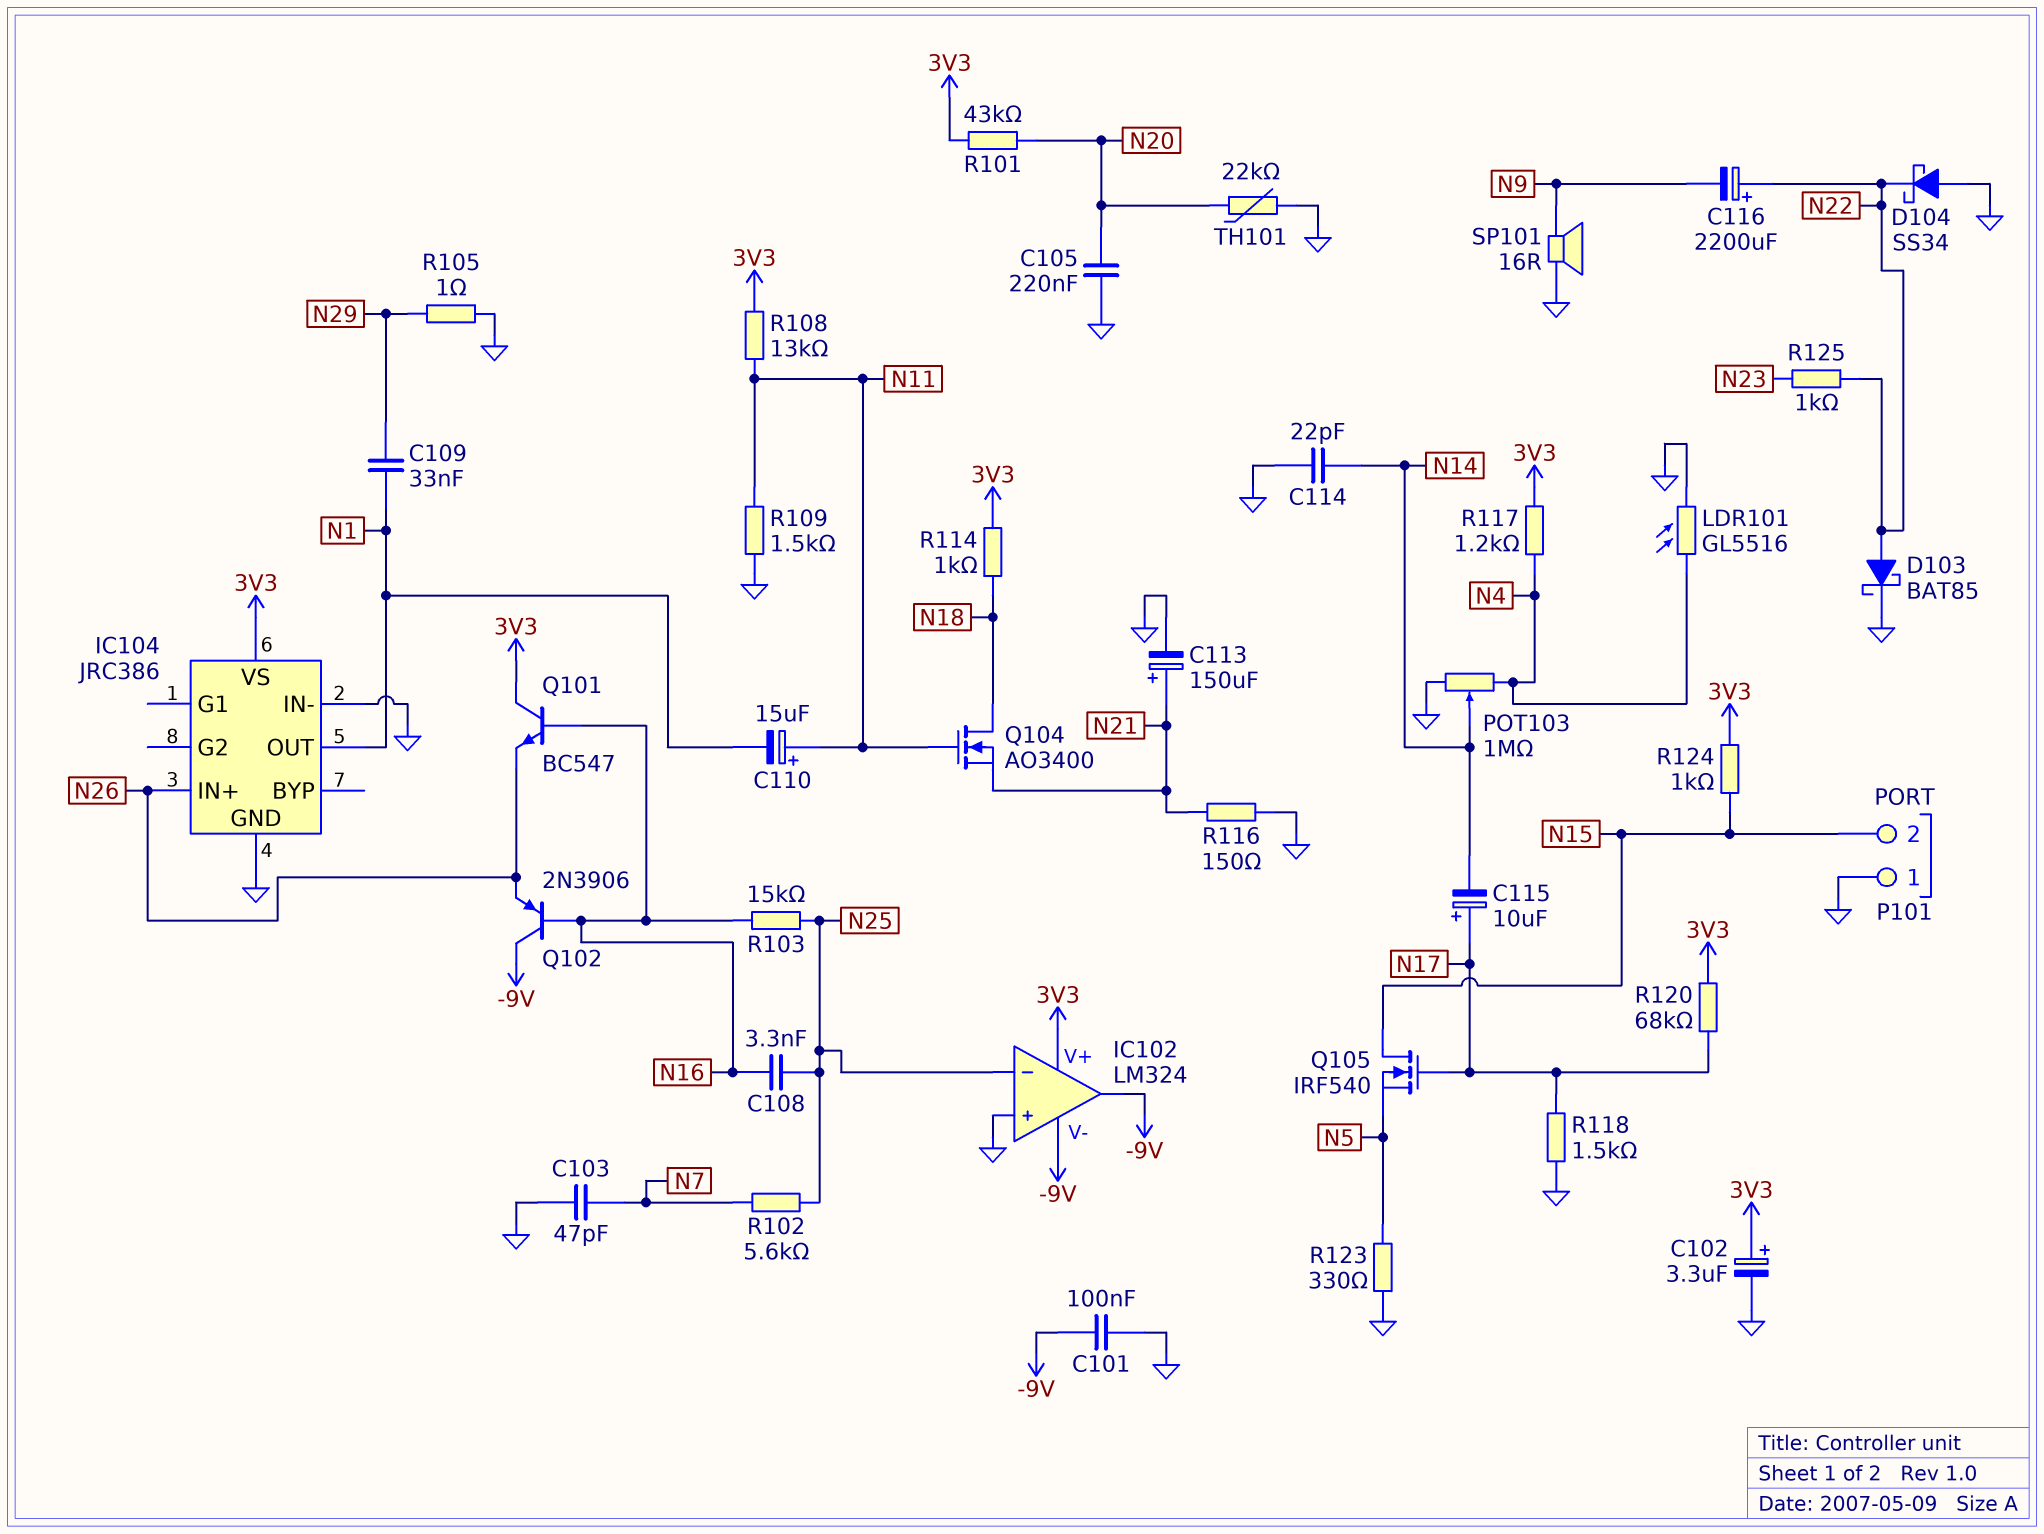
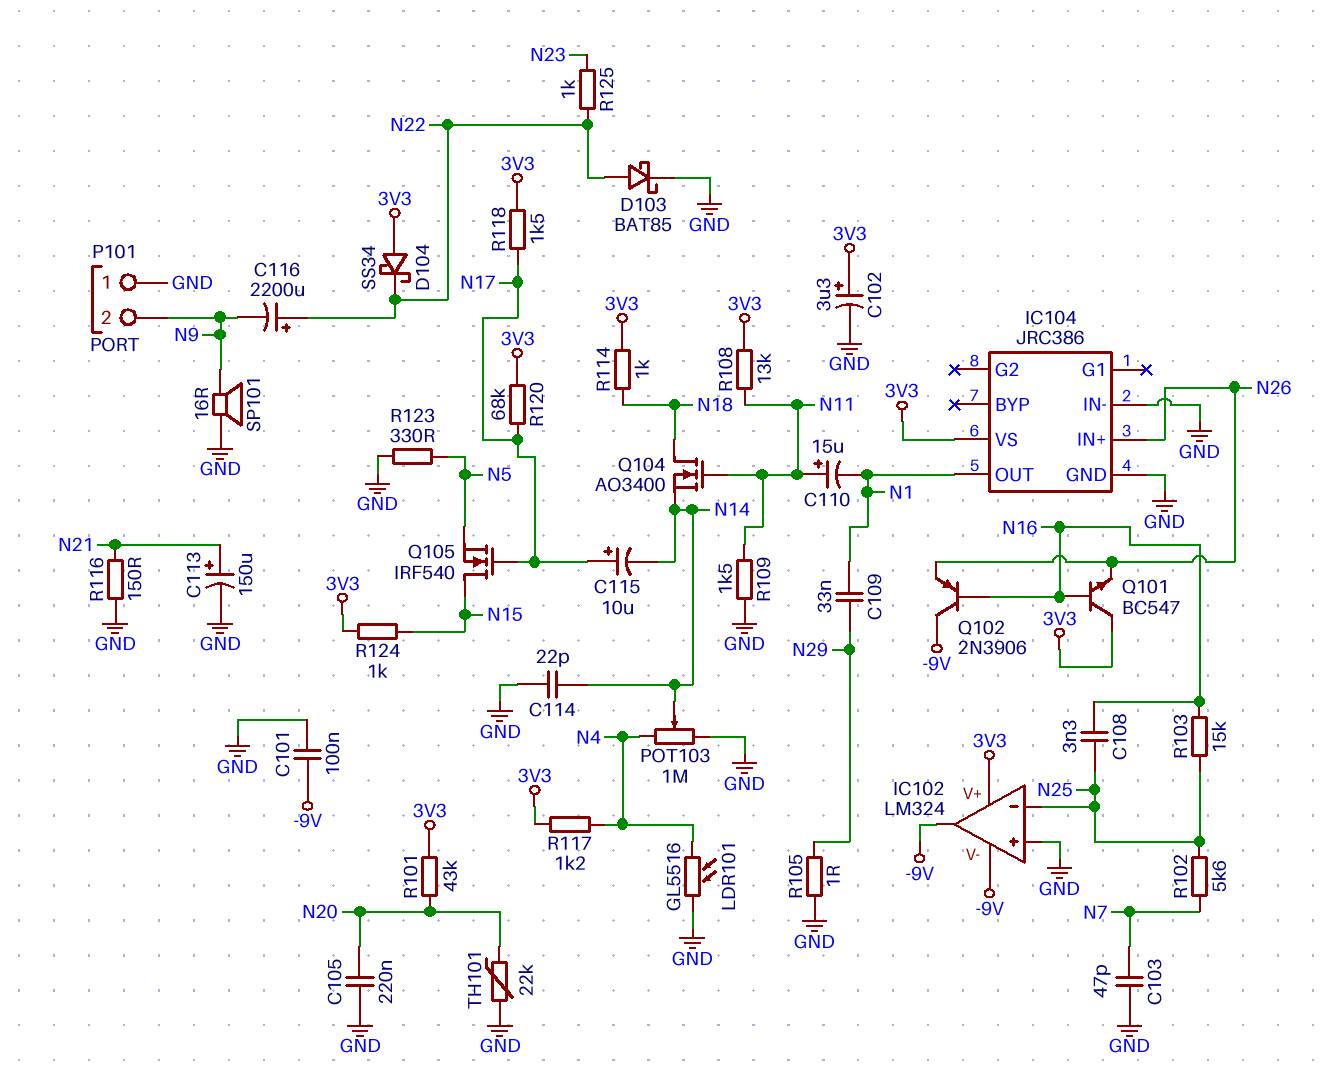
D104: schottky SS34 (A GND, K N22) -> schottky SS34 (A 3V3, K N22)
P101 pin 2: N15 -> N9
Q104: NMOS AO3400 (G N11, D N18, S N21) -> NMOS AO3400 (G N11, D N18, S N14)
R118: 1.5k (GND, N17) -> 1.5k (3V3, N17)

